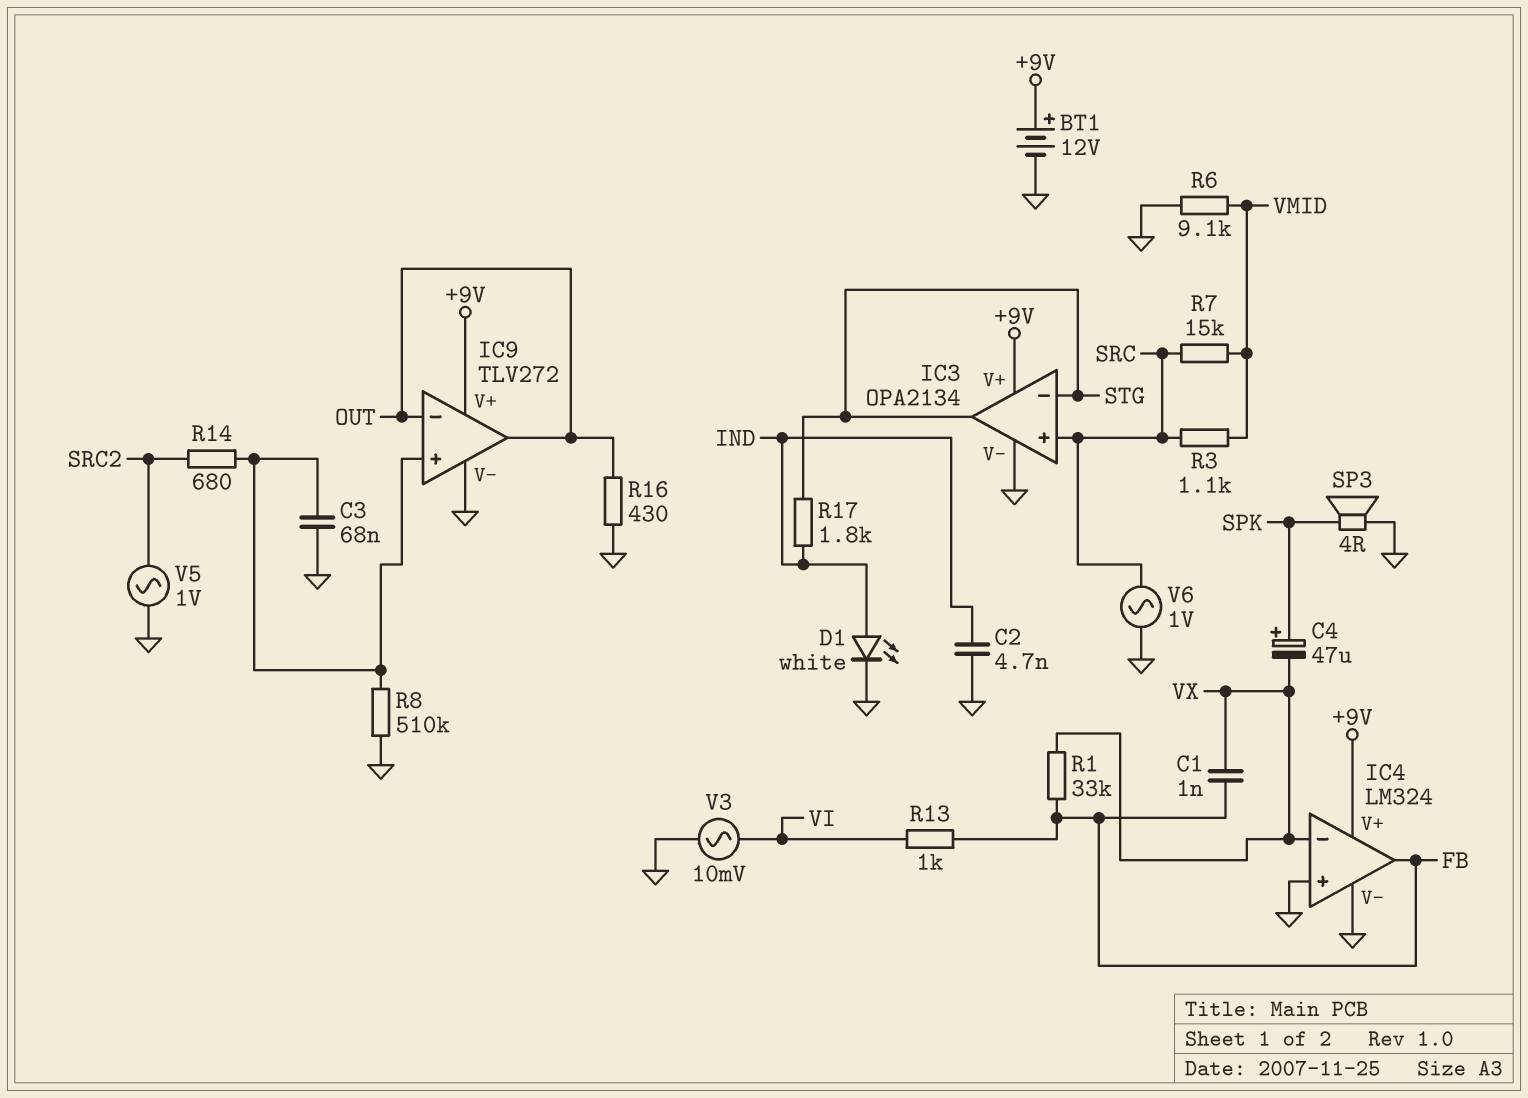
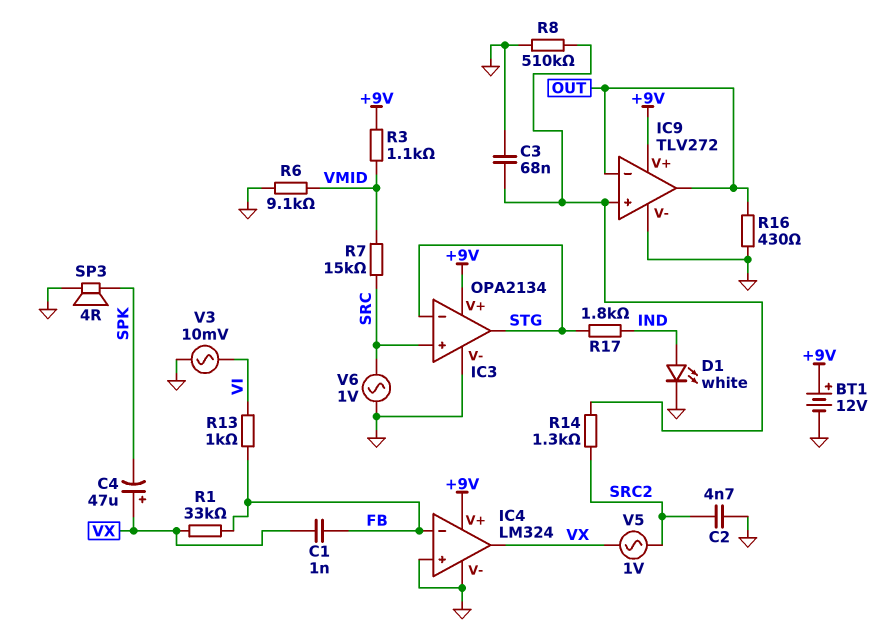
C2: 4.7nF (GND, IND) -> 4.7nF (GND, SRC2)
C4: 47uF (plus SPK, minus VX) -> 47uF (plus VX, minus SPK)
IC4 pin in-: VX -> FB
IC4 pin out: FB -> VX
R3: 1.1k (SRC, VMID) -> 1.1k (+9V, VMID)
R14: 680 (IC9/in+, SRC2) -> 1.3k (IC9/in+, SRC2)
V5: AC 1V (GND, SRC2) -> AC 1V (SRC2, VX)

